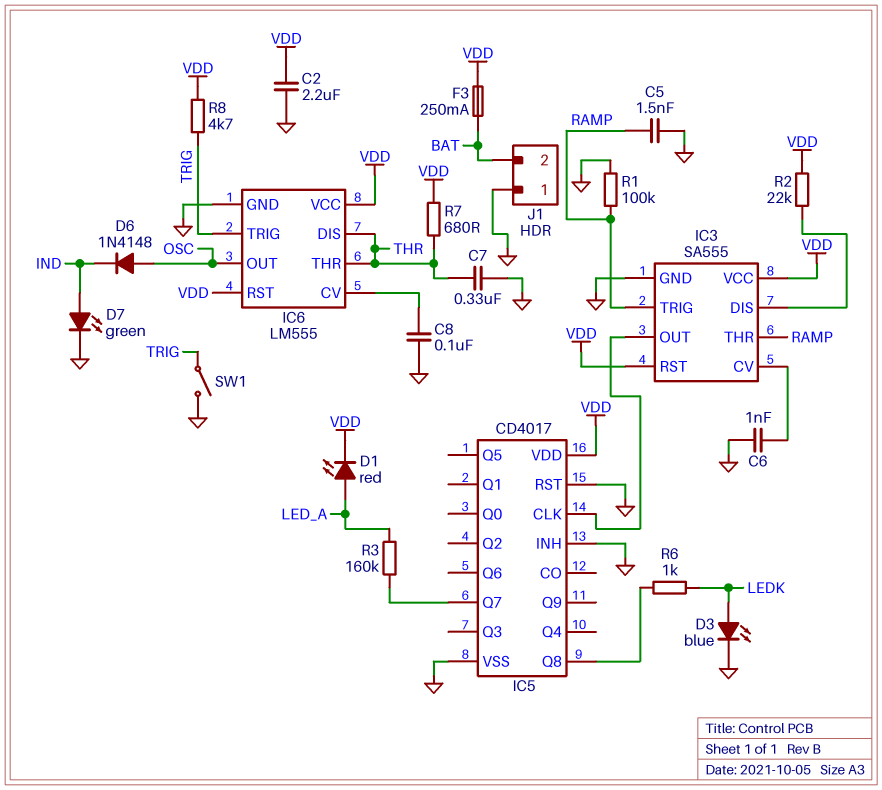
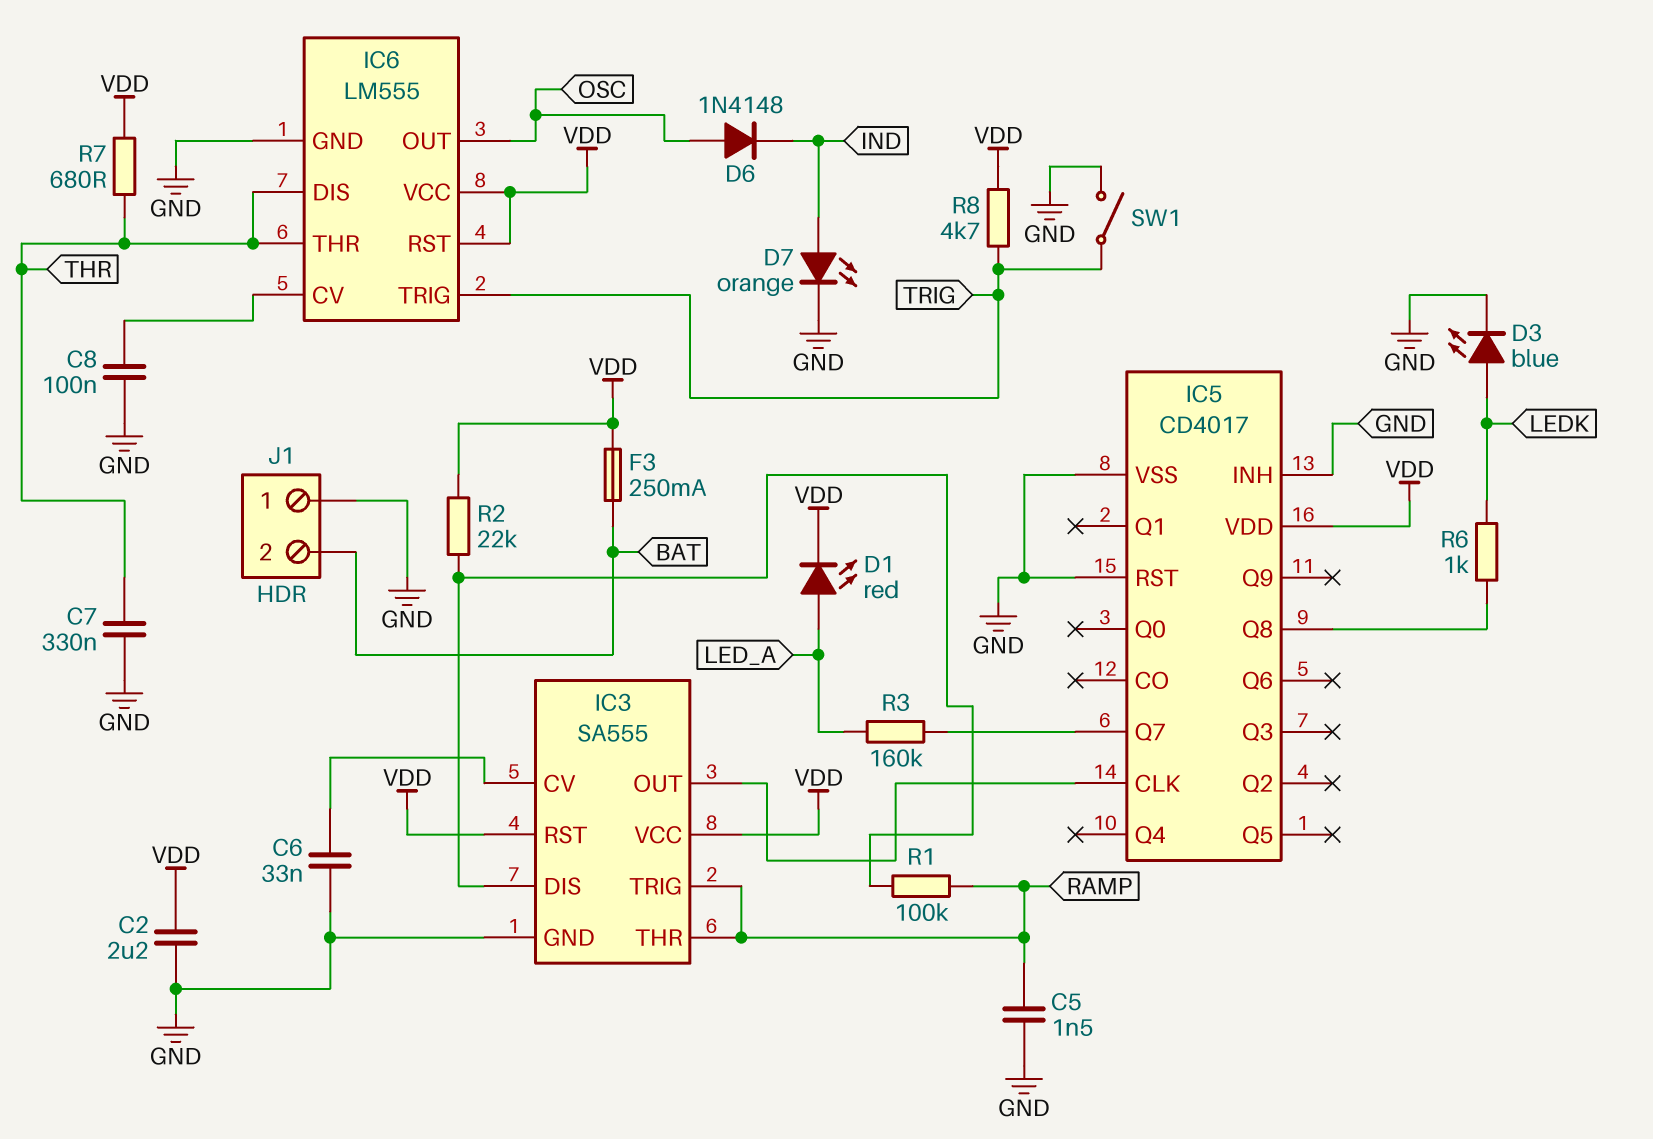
C6: 1nF (GND, IC3/CV) -> 33nF (GND, IC3/CV)
D7: LED green (A IND, K GND) -> LED orange (A IND, K GND)
R1: 100k (GND, RAMP) -> 100k (IC3/DIS, RAMP)

